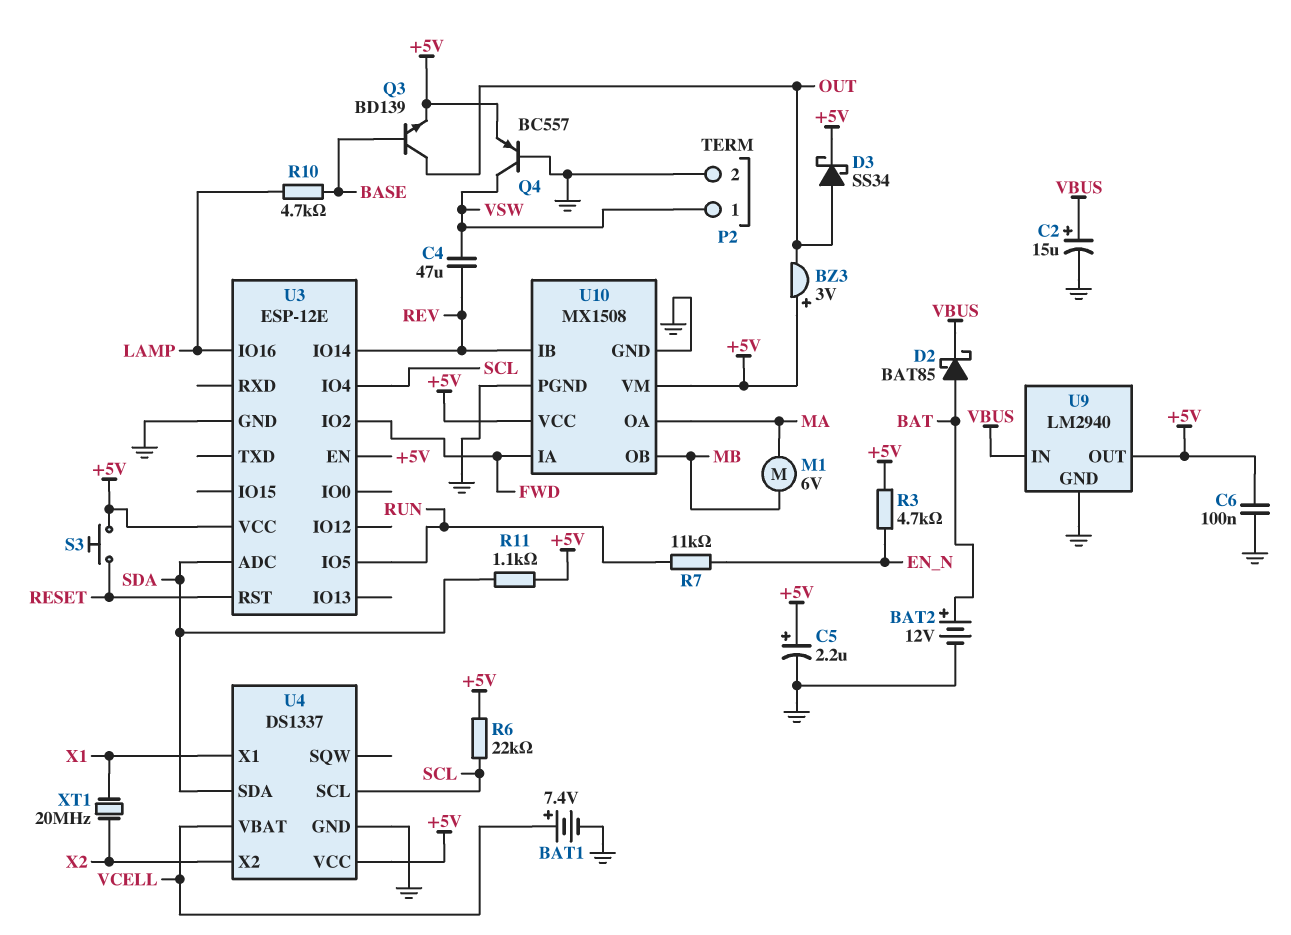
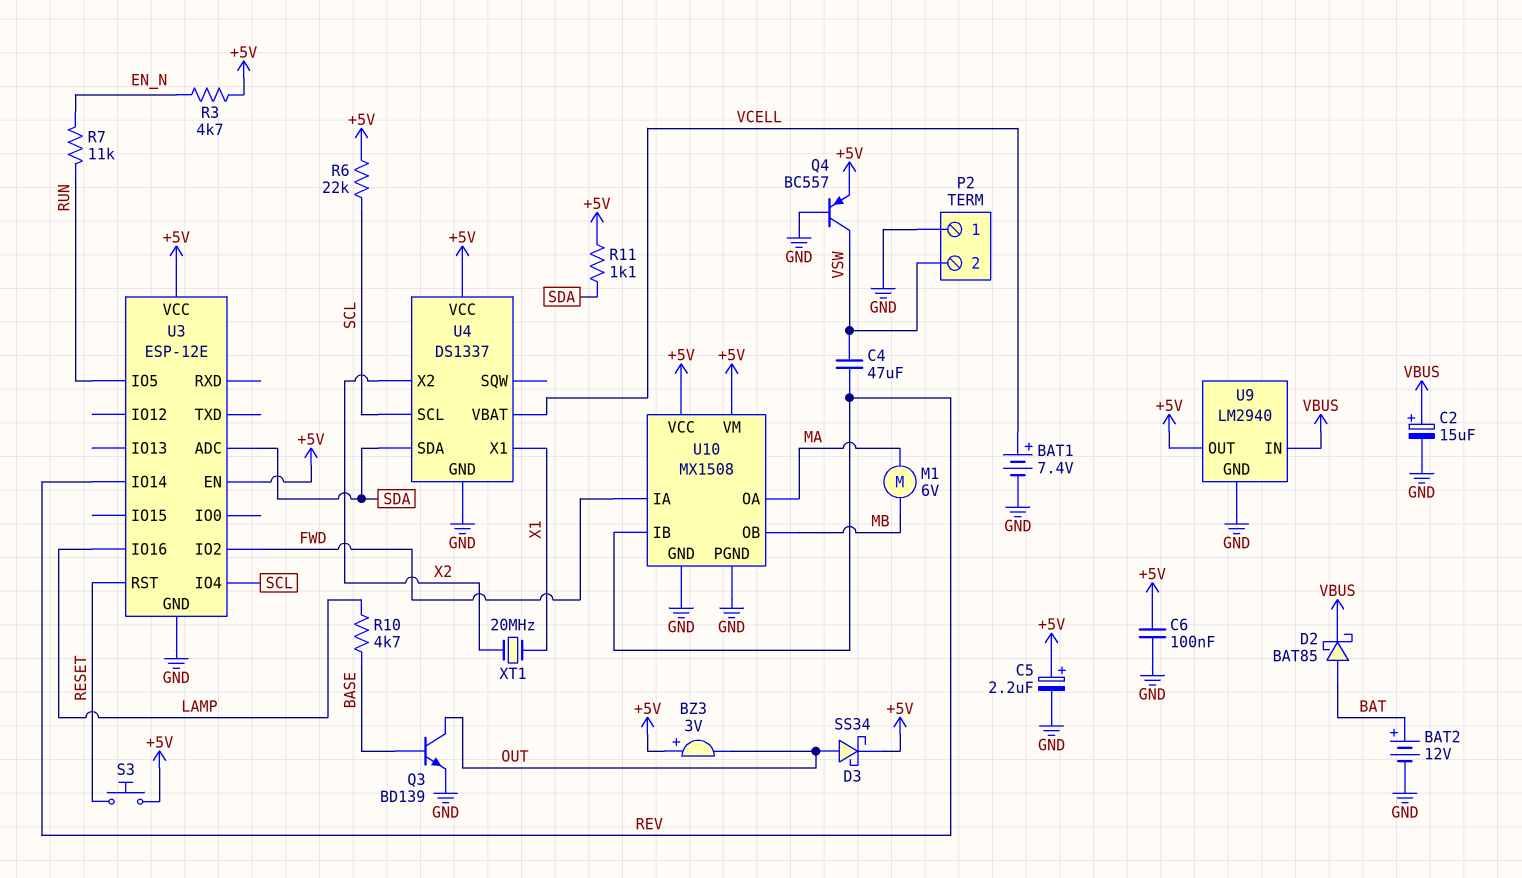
P2 pin 1: VSW -> GND
P2 pin 2: GND -> VSW
Q3: NPN BD139 (B BASE, C OUT, E +5V) -> NPN BD139 (B BASE, C OUT, E GND)

